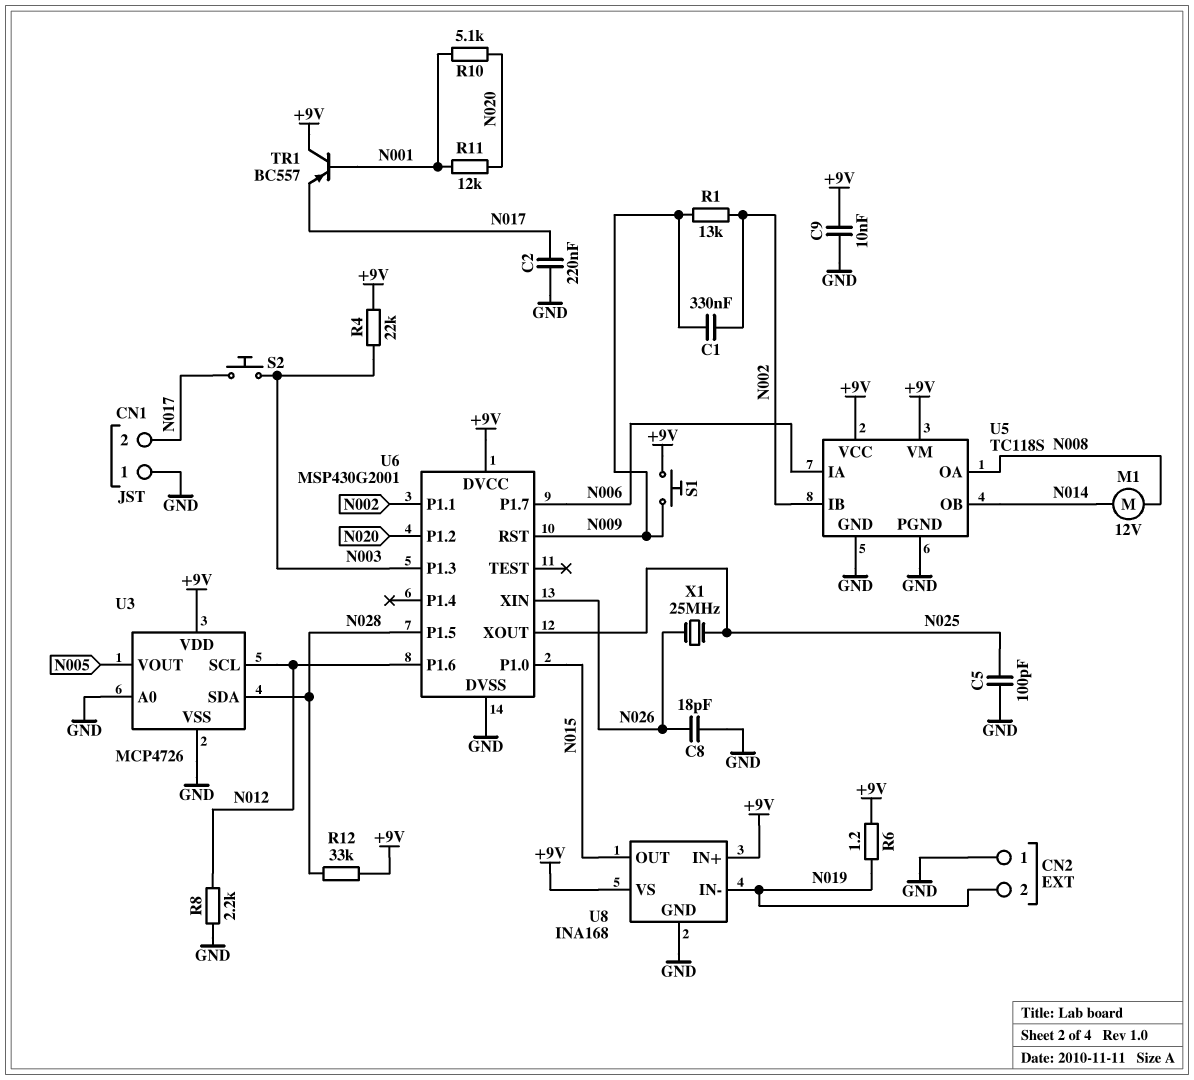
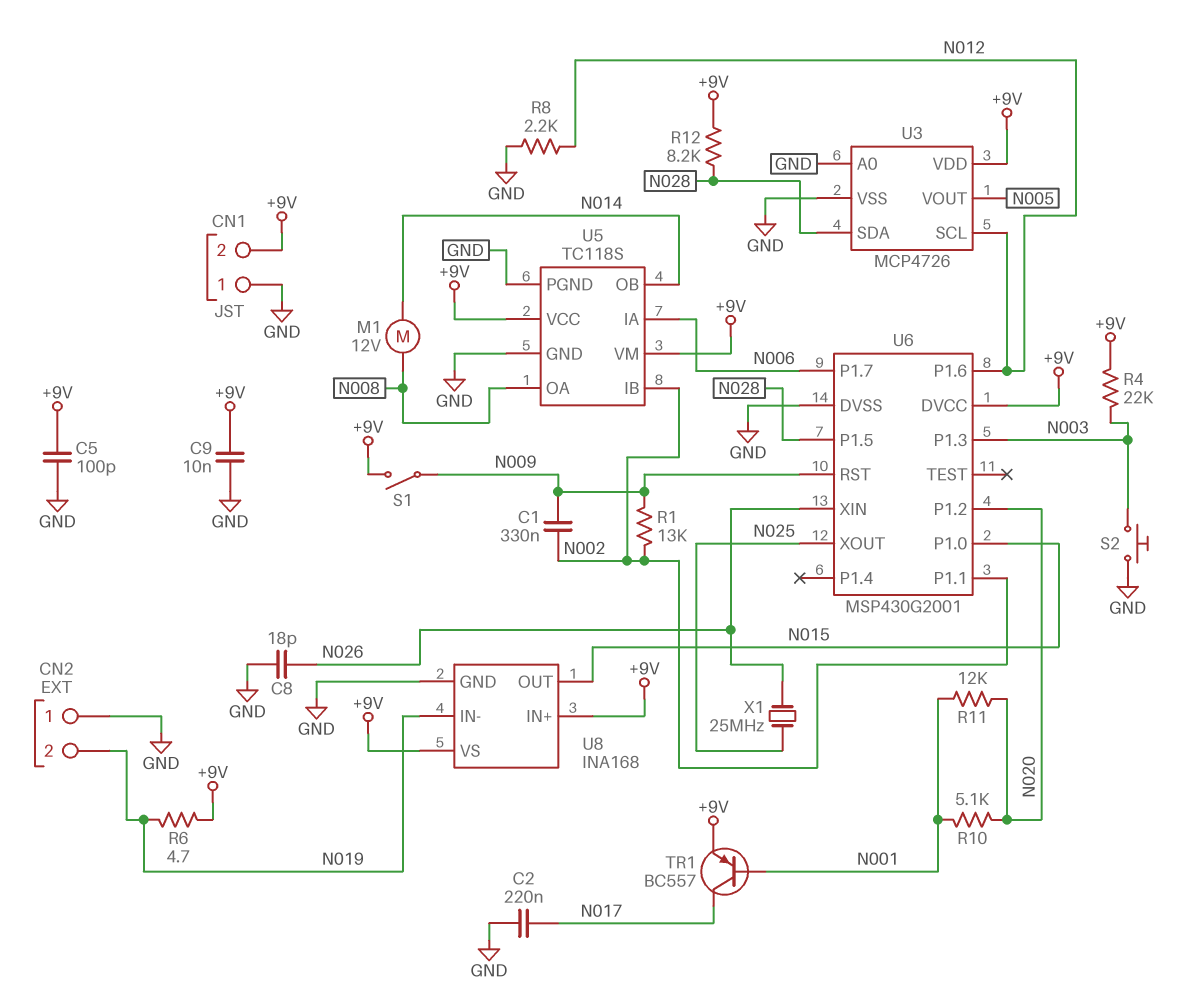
C5: 100pF (GND, N025) -> 100pF (+9V, GND)
CN1 pin 2: N017 -> +9V
R6: 1.2 (+9V, N019) -> 4.7 (+9V, N019)
R12: 33k (+9V, N028) -> 8.2k (+9V, N028)
S1: button (+9V, N009) -> switch (+9V, N009)
S2: button (N003, N017) -> button (GND, N003)
TR1: PNP BC557 (B N001, C +9V, E N017) -> PNP BC557 (B N001, C N017, E +9V)

